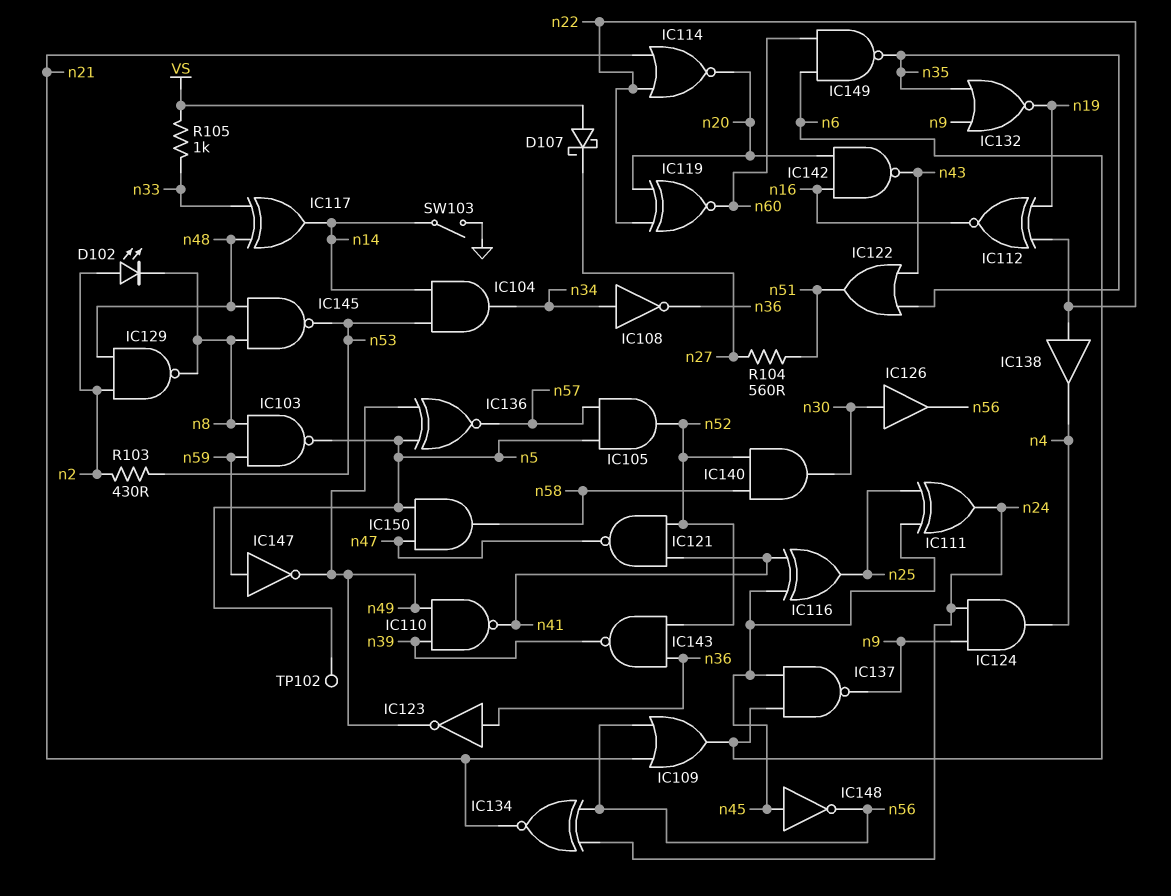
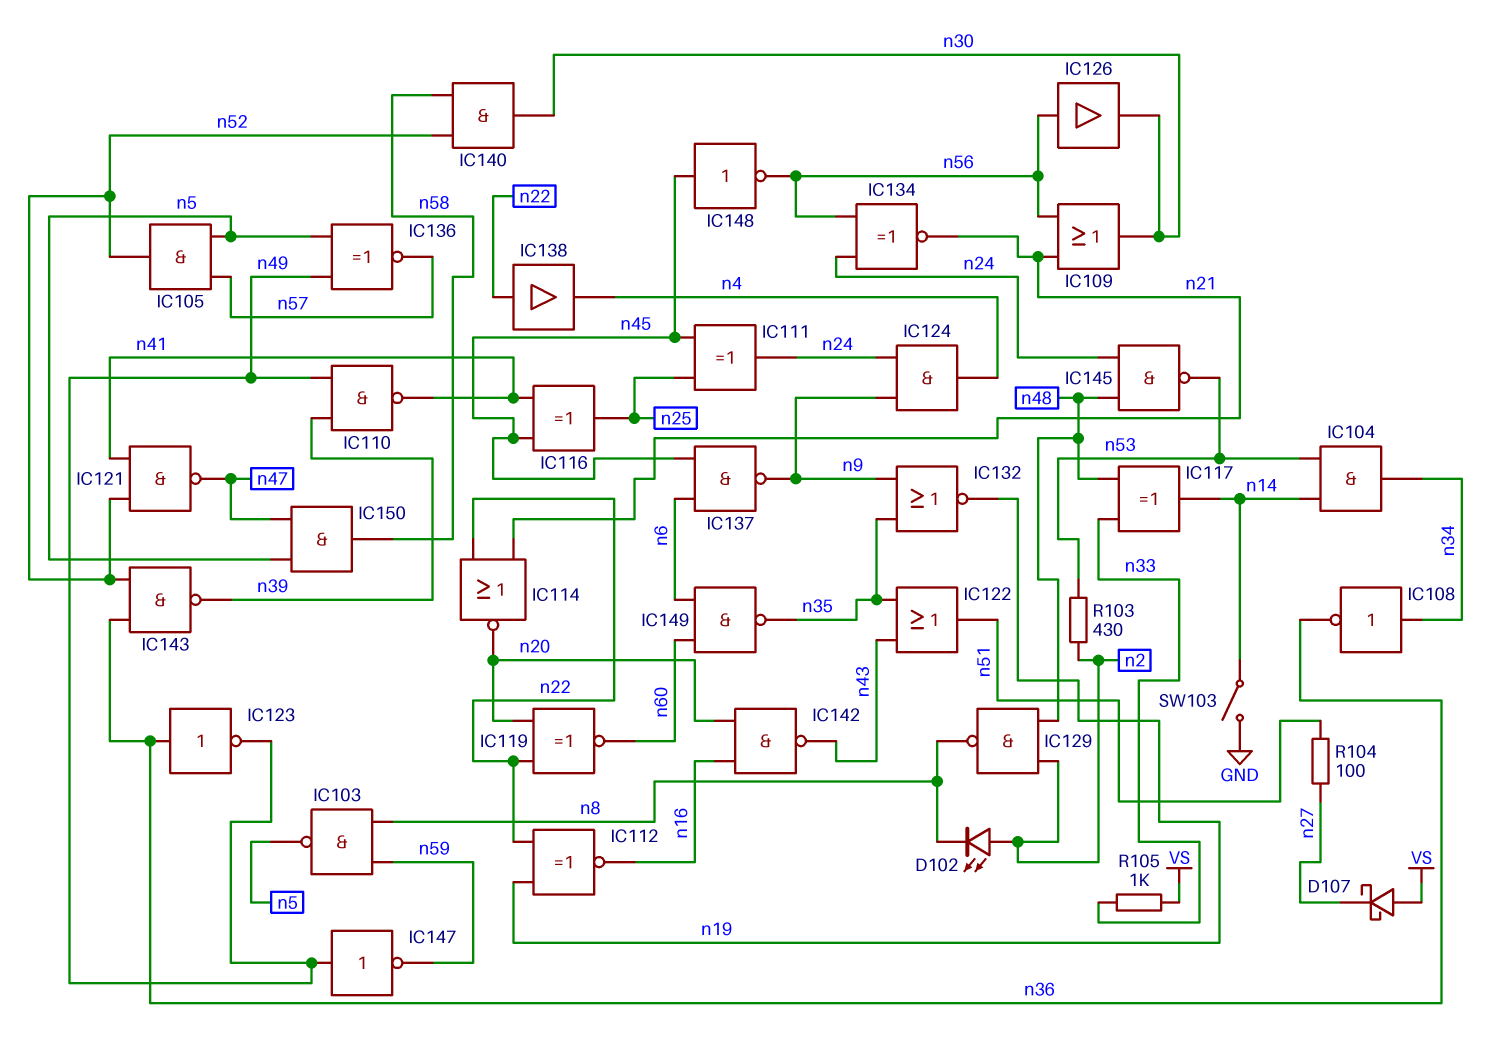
IC109: OR (in n21, in n56, out n6) -> OR (in n21, in n56, out n30)
IC126: buffer (in n30, out n56) -> buffer (in n56, out n30)
IC145: NAND (in n8, in n48, out n53) -> NAND (in n24, in n48, out n53)
IC147: NOT (in n59, out n49) -> NOT (in n49, out n59)
R104: 560 (n27, n51) -> 100 (n27, n51)
TP102: test point (n5) -> none

